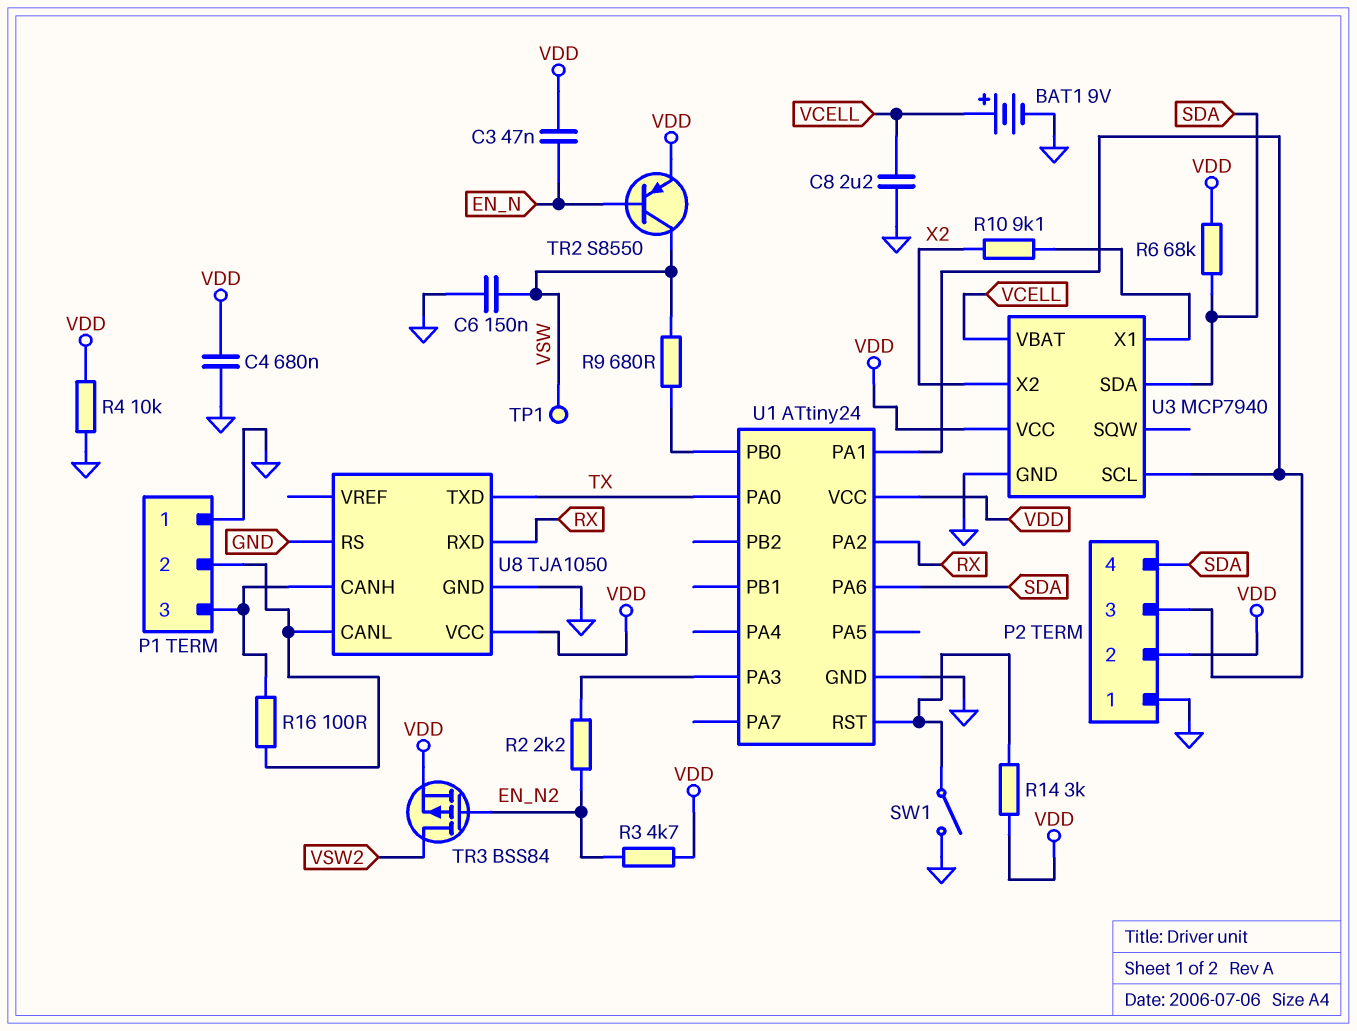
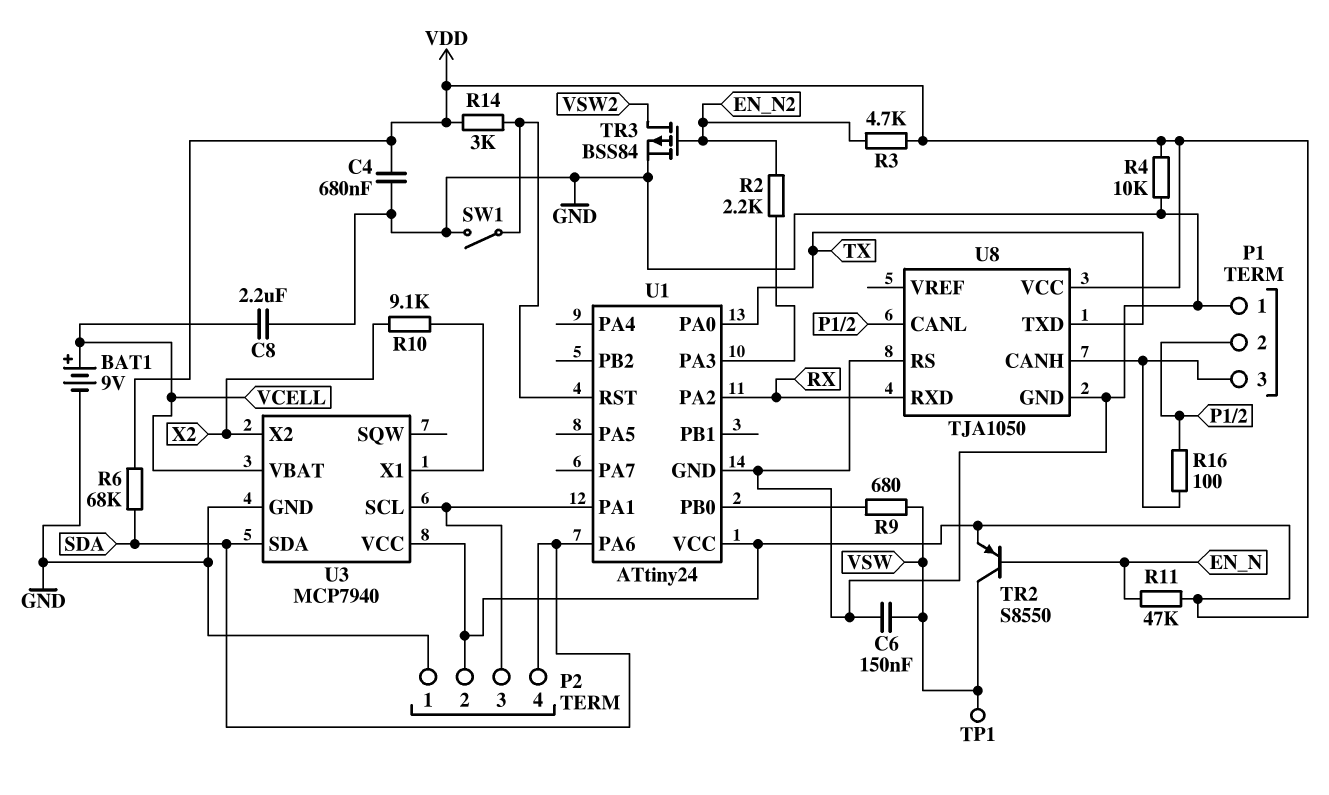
C3: 47nF (EN_N, VDD) -> none
R11: none -> 47k (EN_N, VDD)
TR3: PMOS BSS84 (G EN_N2, D VSW2, S VDD) -> PMOS BSS84 (G EN_N2, D VSW2, S GND)

